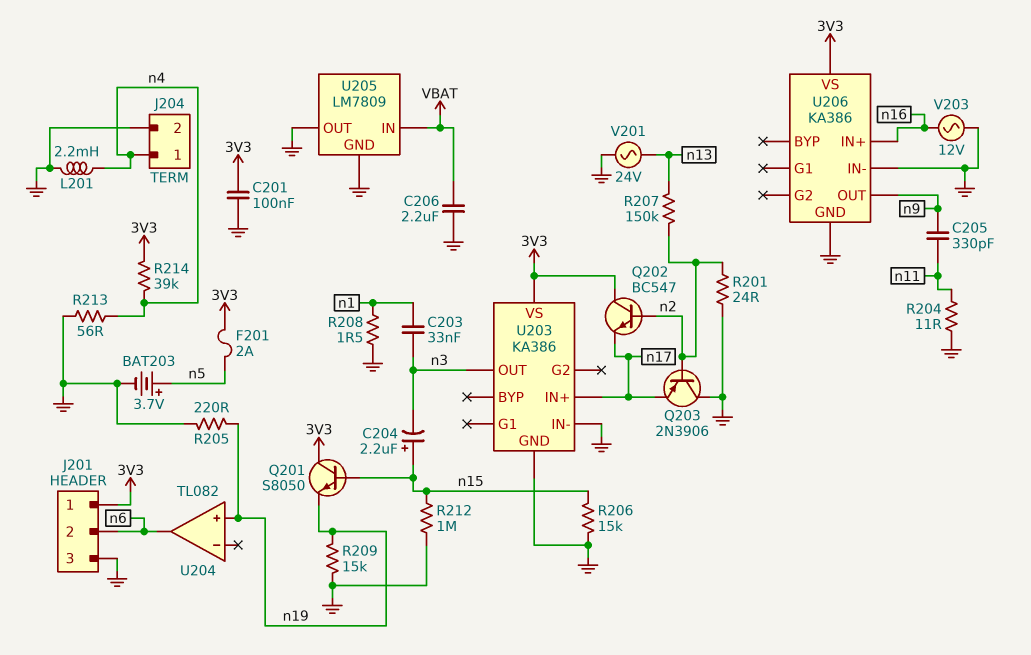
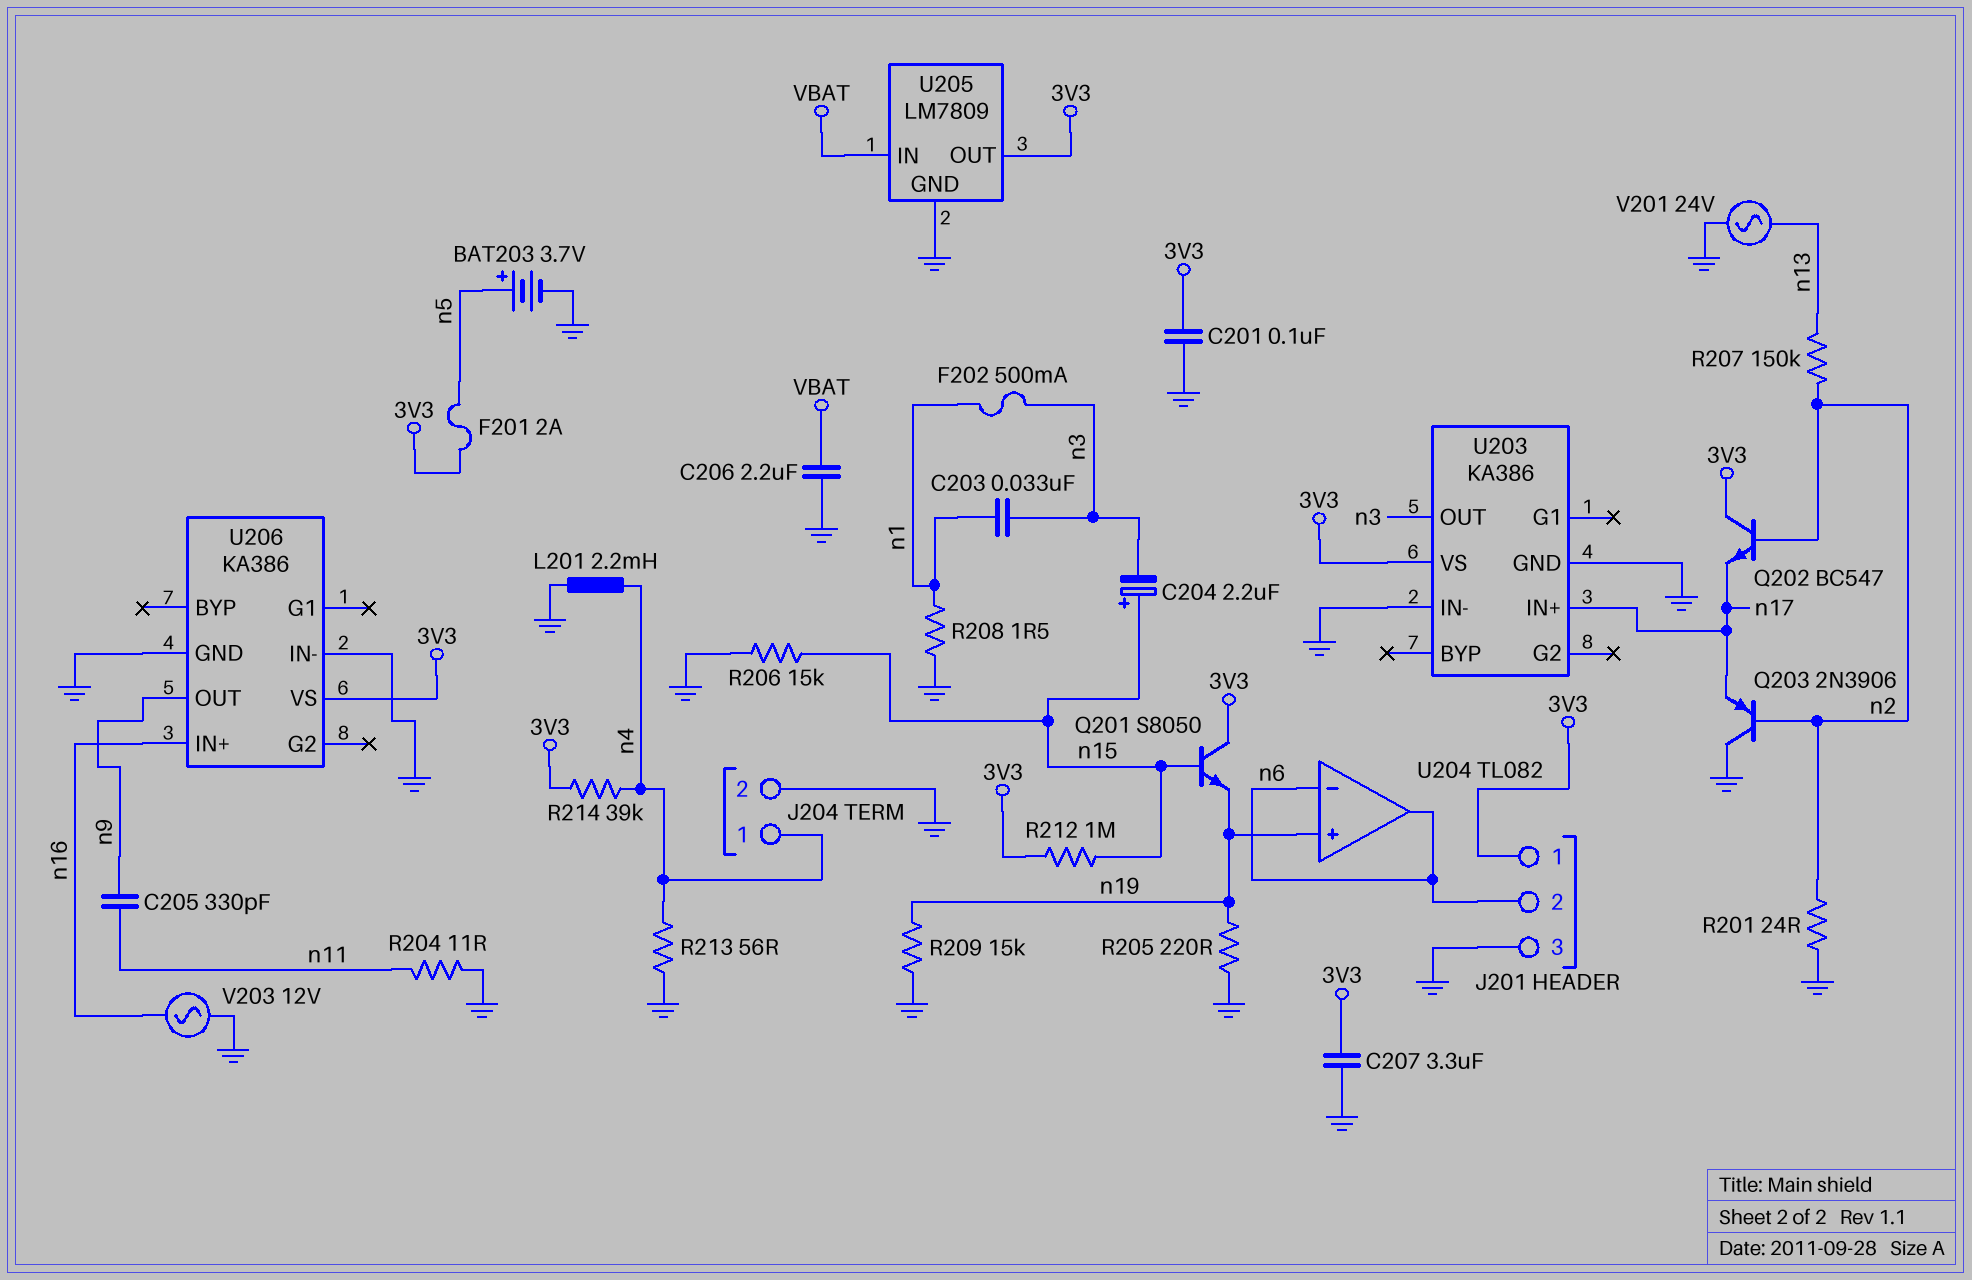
C207: none -> 3.3uF (3V3, GND)
F202: none -> 500mA (n1, n3)
R212: 1M (GND, n15) -> 1M (3V3, n15)
U204 pin in-: none -> n6
U205 pin OUT: GND -> 3V3

